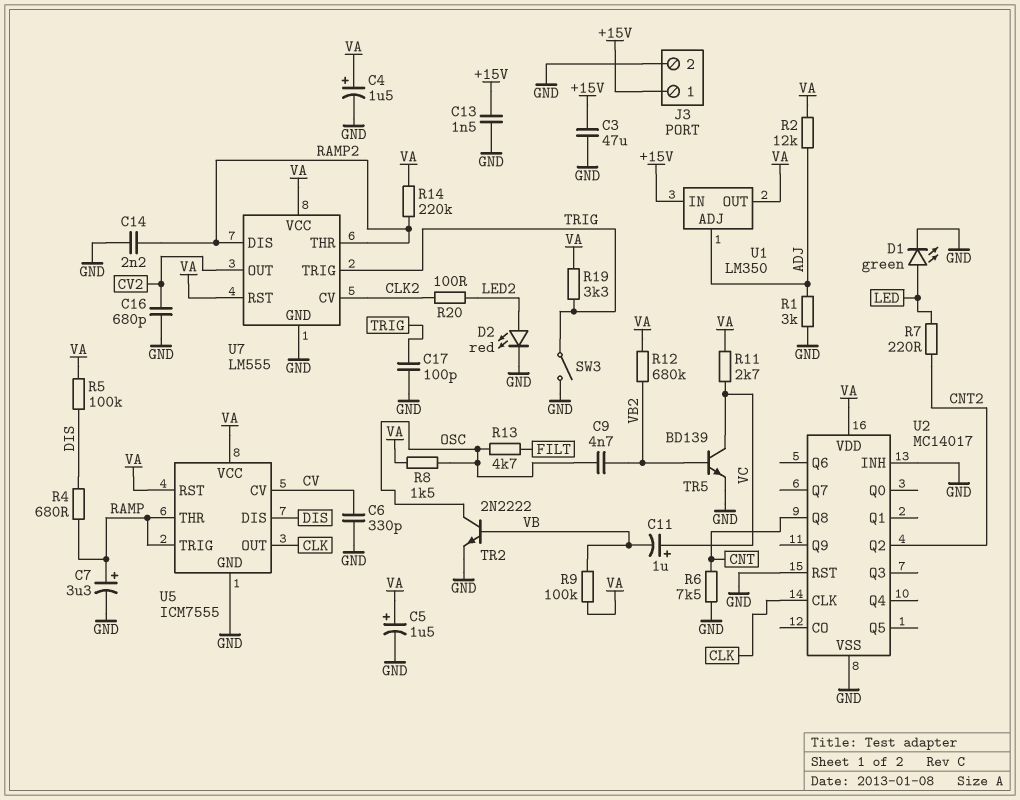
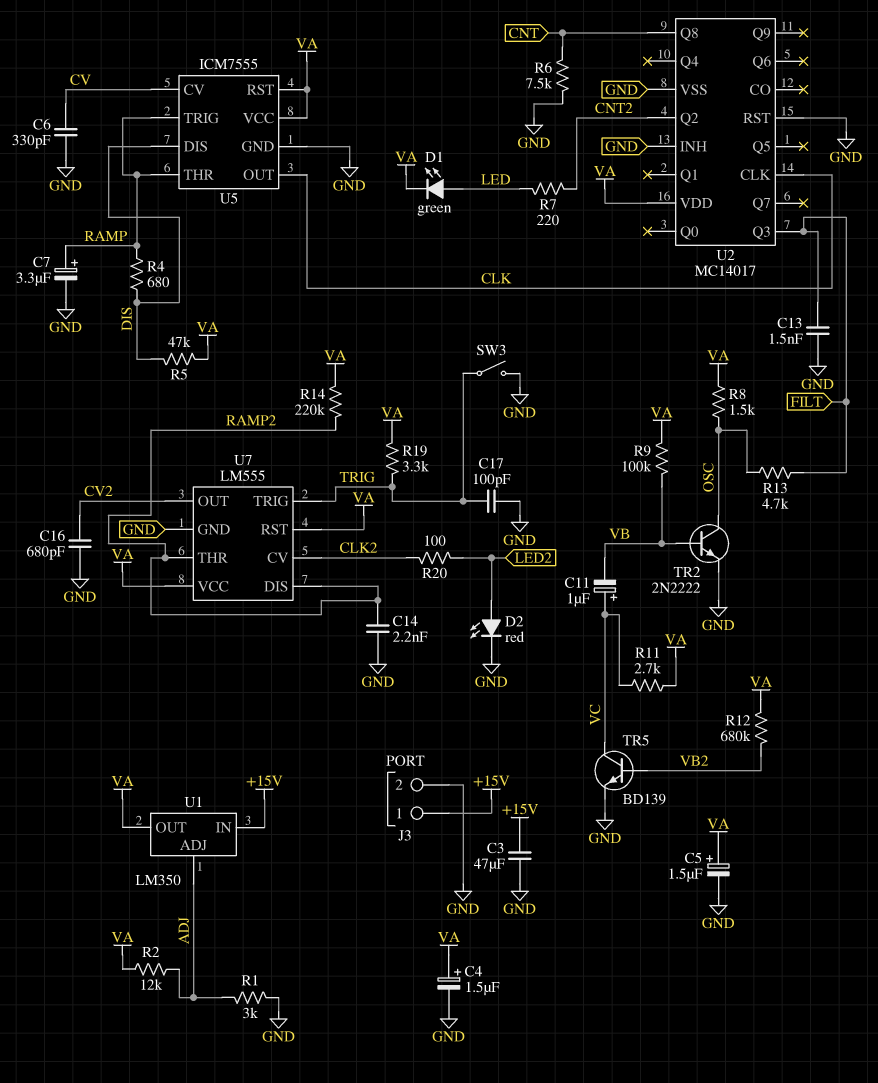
C9: 4.7nF (OSC, VB2) -> none
C13: 1.5nF (+15V, GND) -> 1.5nF (FILT, GND)
D1: LED green (A LED, K GND) -> LED green (A LED, K VA)
R5: 100k (DIS, VA) -> 47k (DIS, VA)
U2 pin Q3: none -> FILT

